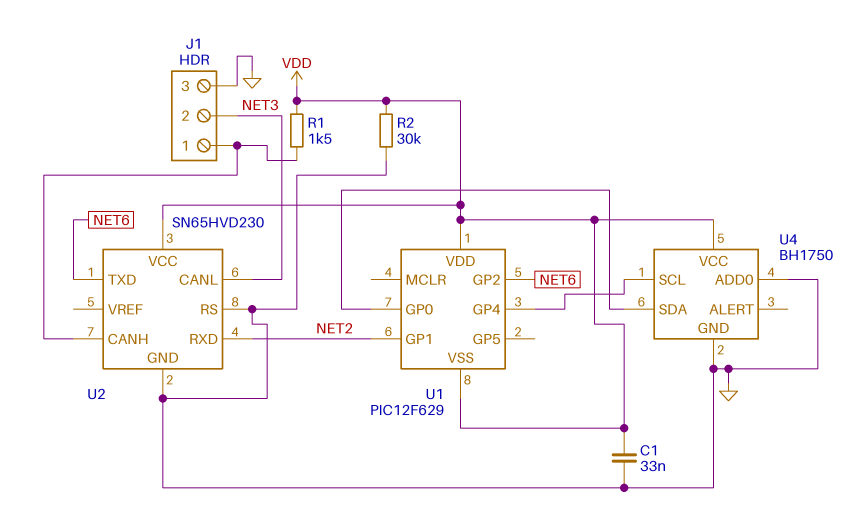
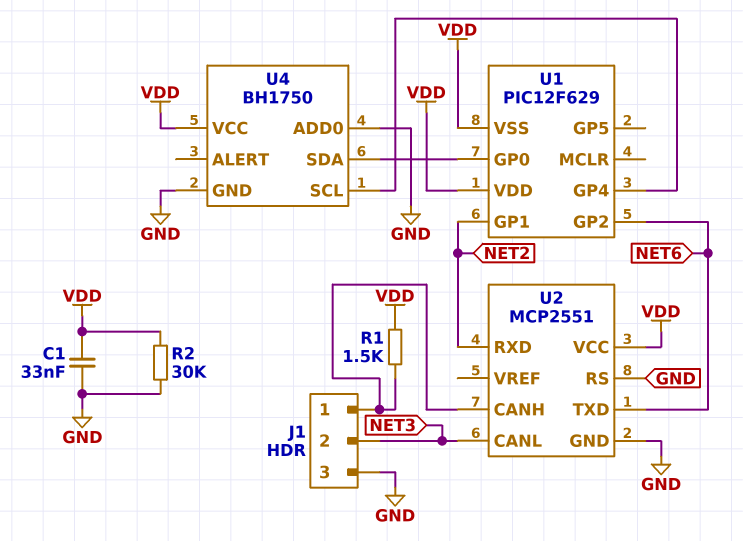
U2: SN65HVD230 -> MCP2551

